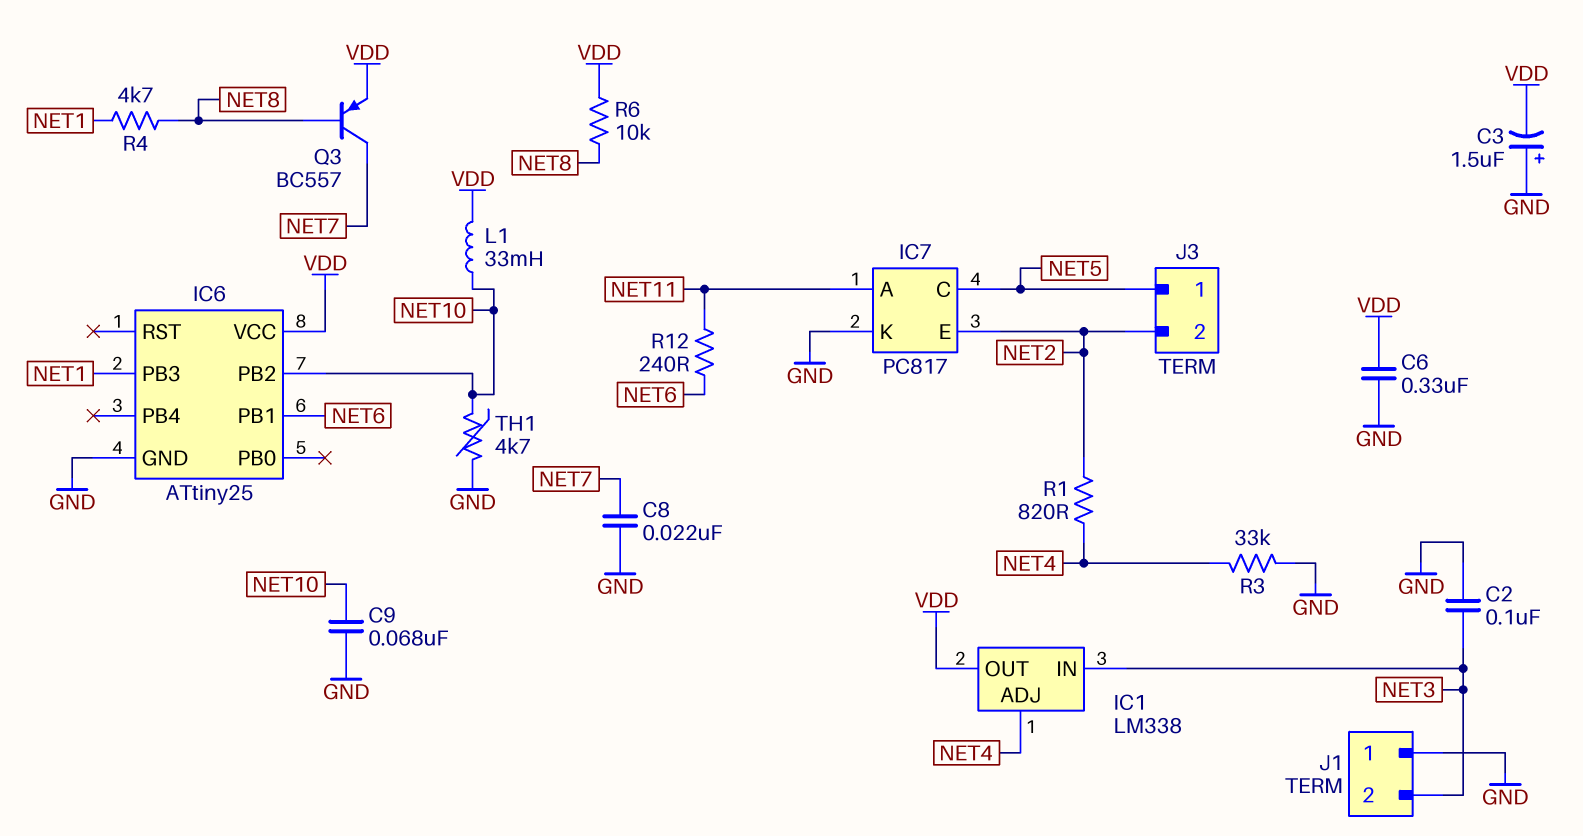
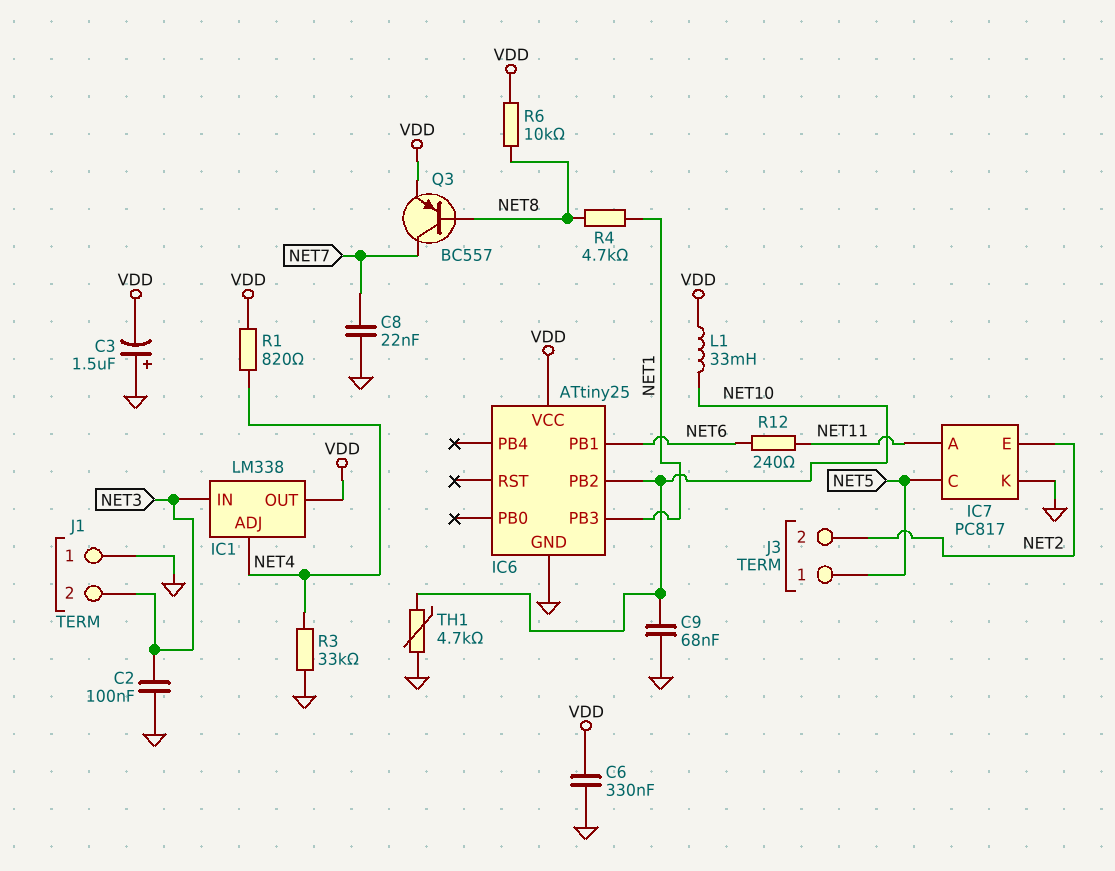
R1: 820 (NET2, NET4) -> 820 (NET4, VDD)

